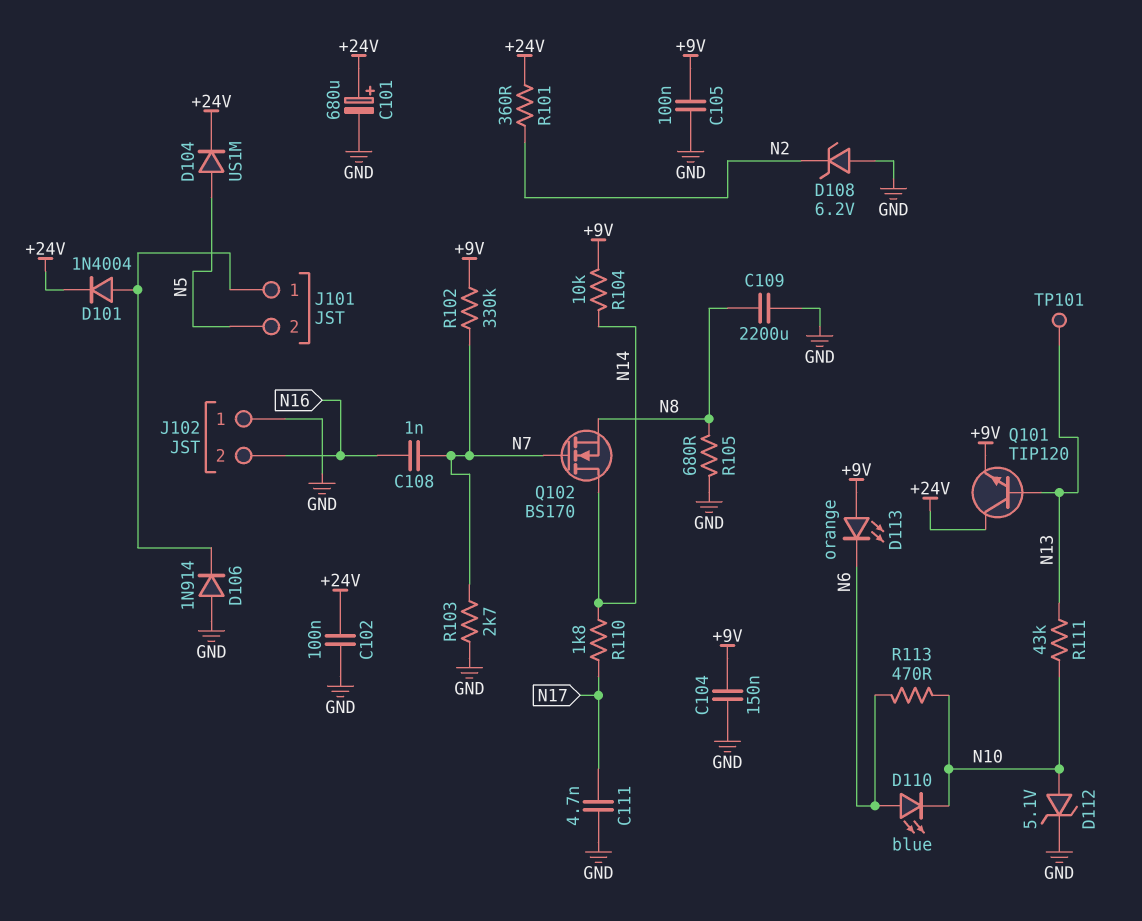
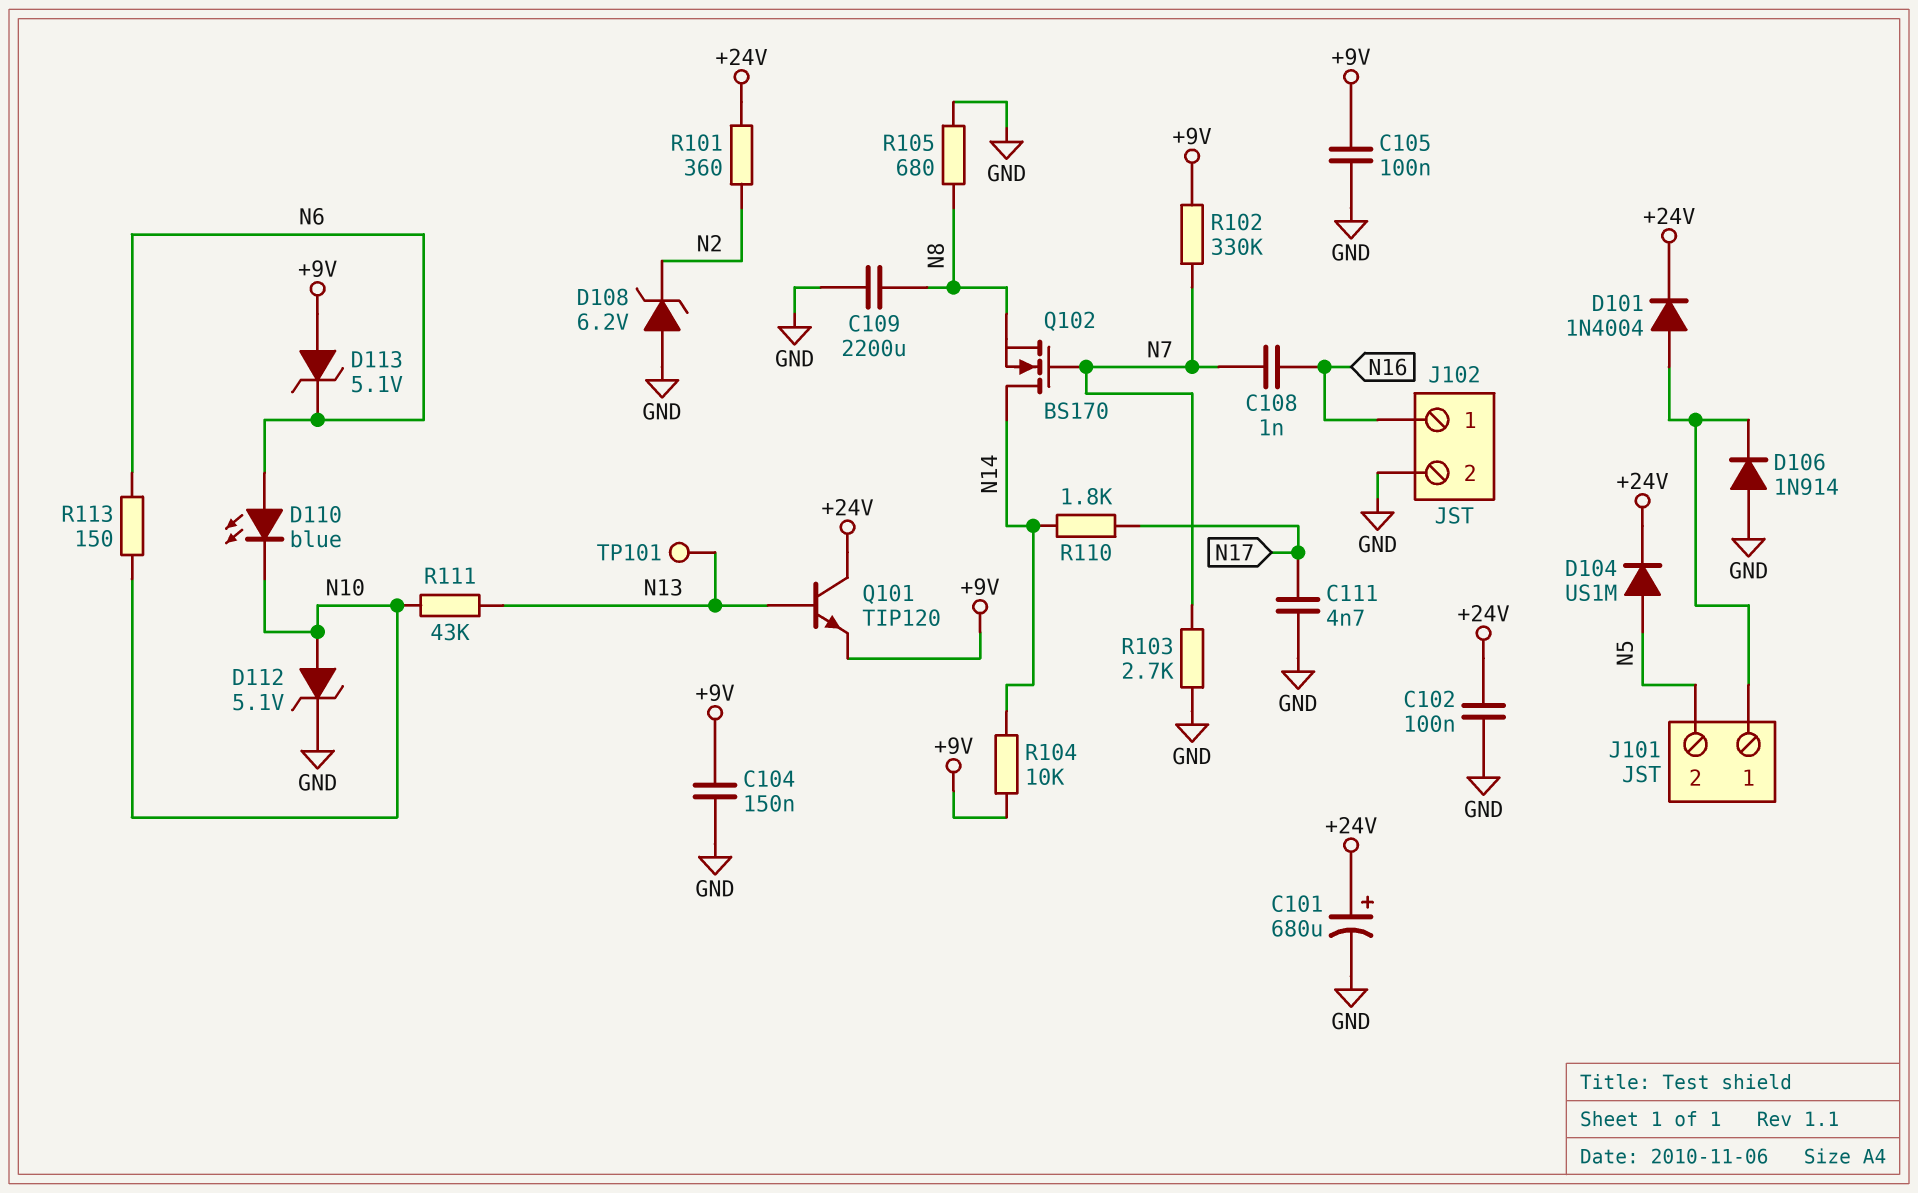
D113: LED orange (A +9V, K N6) -> zener 5.1V (A +9V, K N6)
J102 pin 1: GND -> N16
J102 pin 2: N16 -> GND
R113: 470 (N6, N10) -> 150 (N6, N10)

